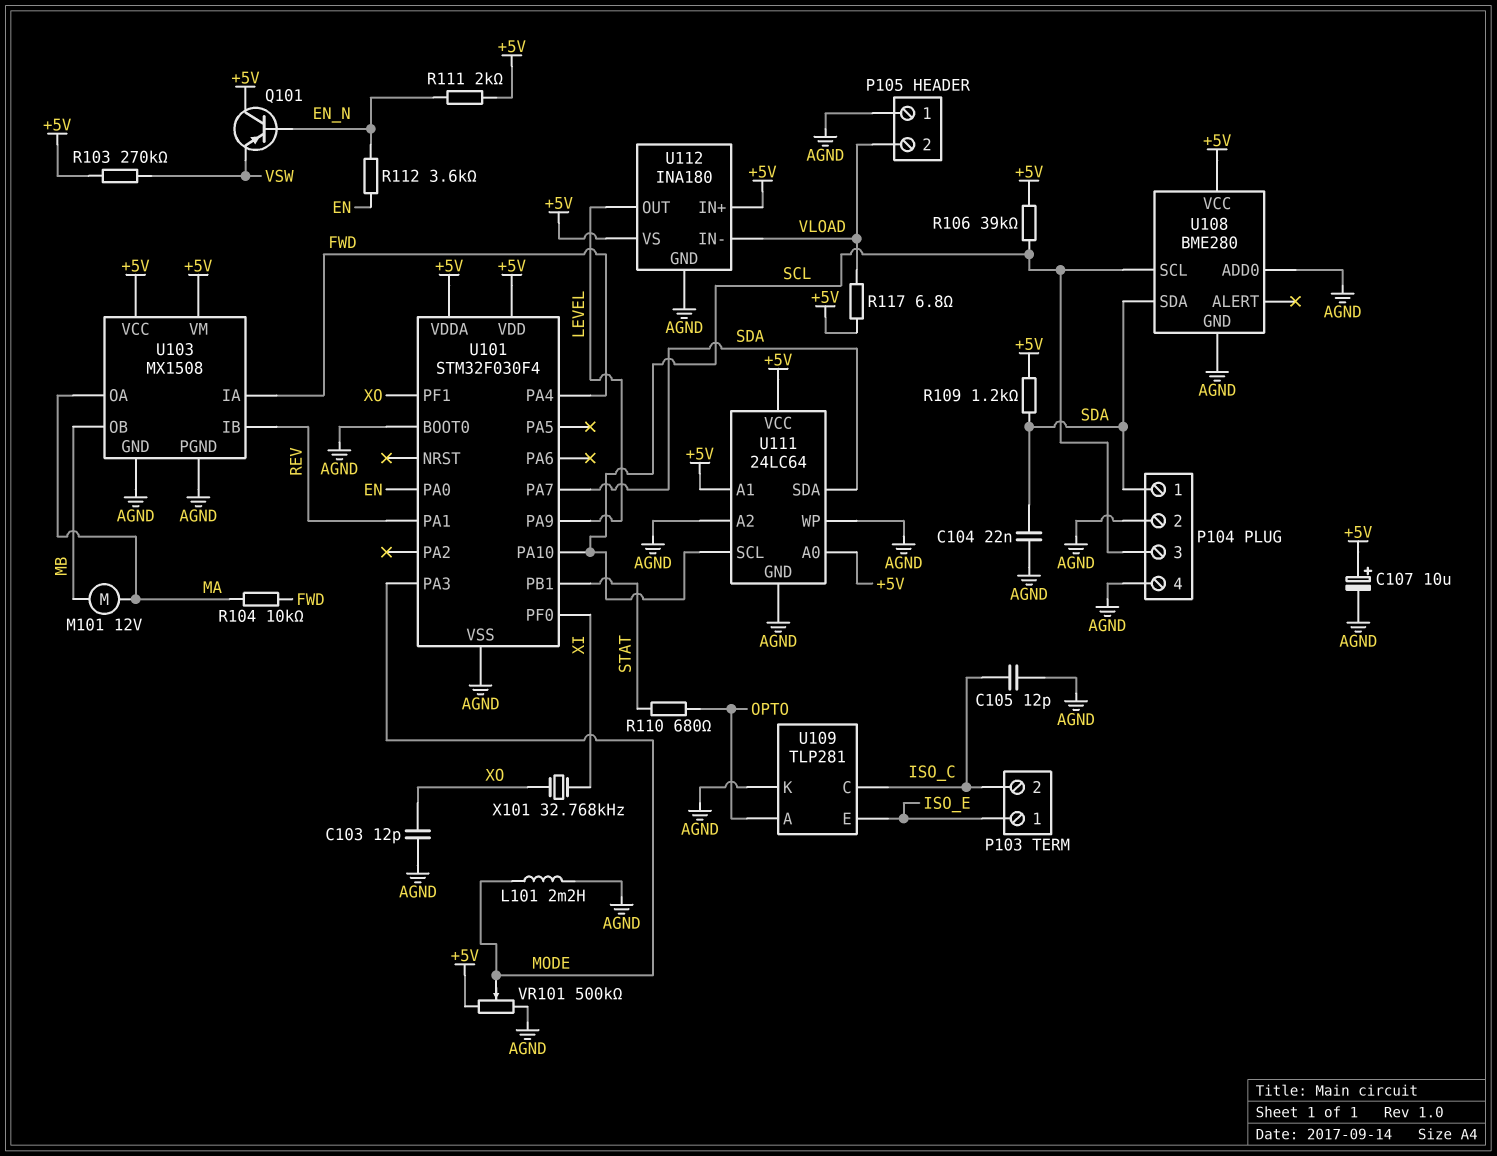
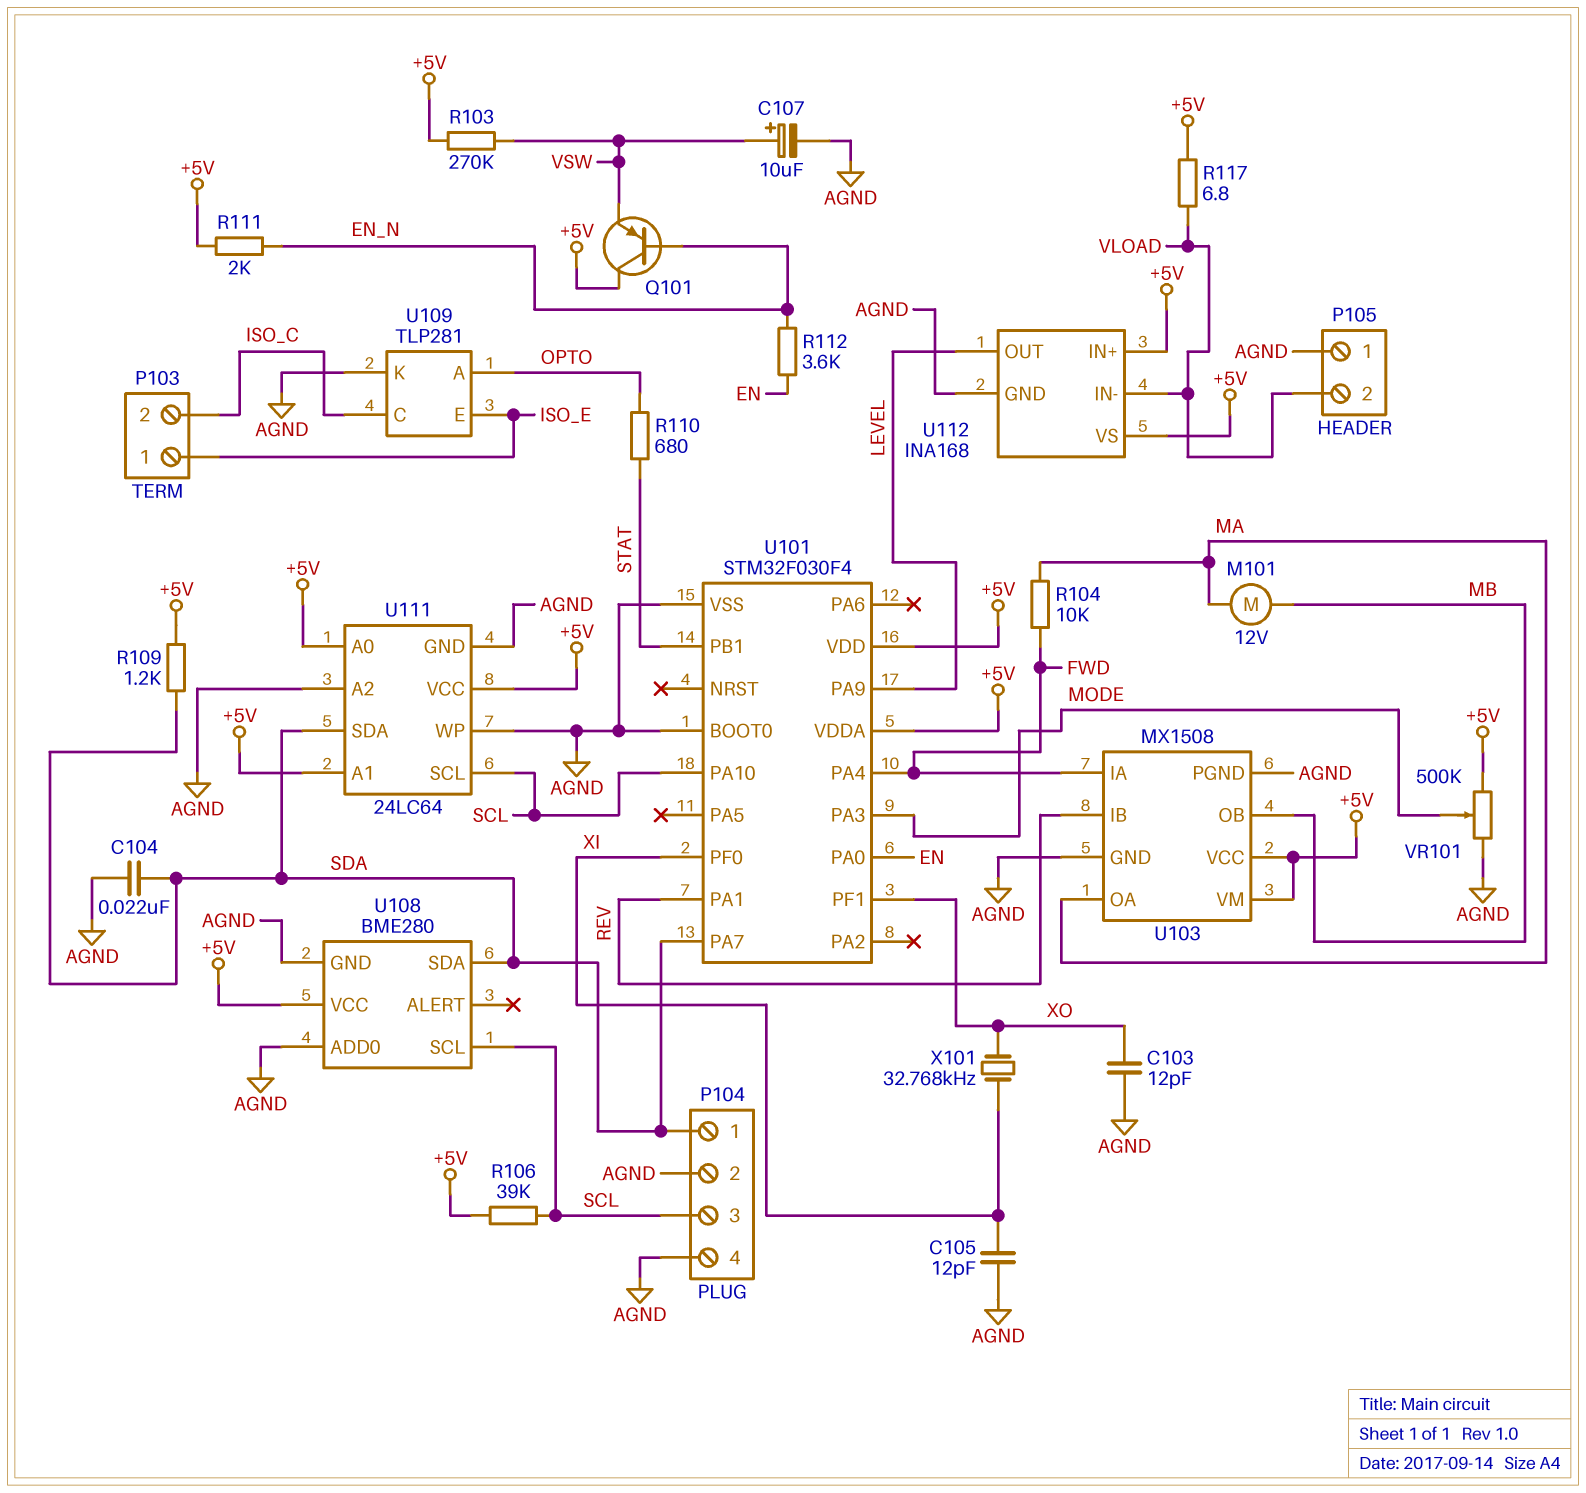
C105: 12pF (AGND, ISO_C) -> 12pF (AGND, XI)
C107: 10uF (plus +5V, minus AGND) -> 10uF (plus VSW, minus AGND)
L101: 2.2mH (AGND, MODE) -> none
U112: INA180 -> INA168

